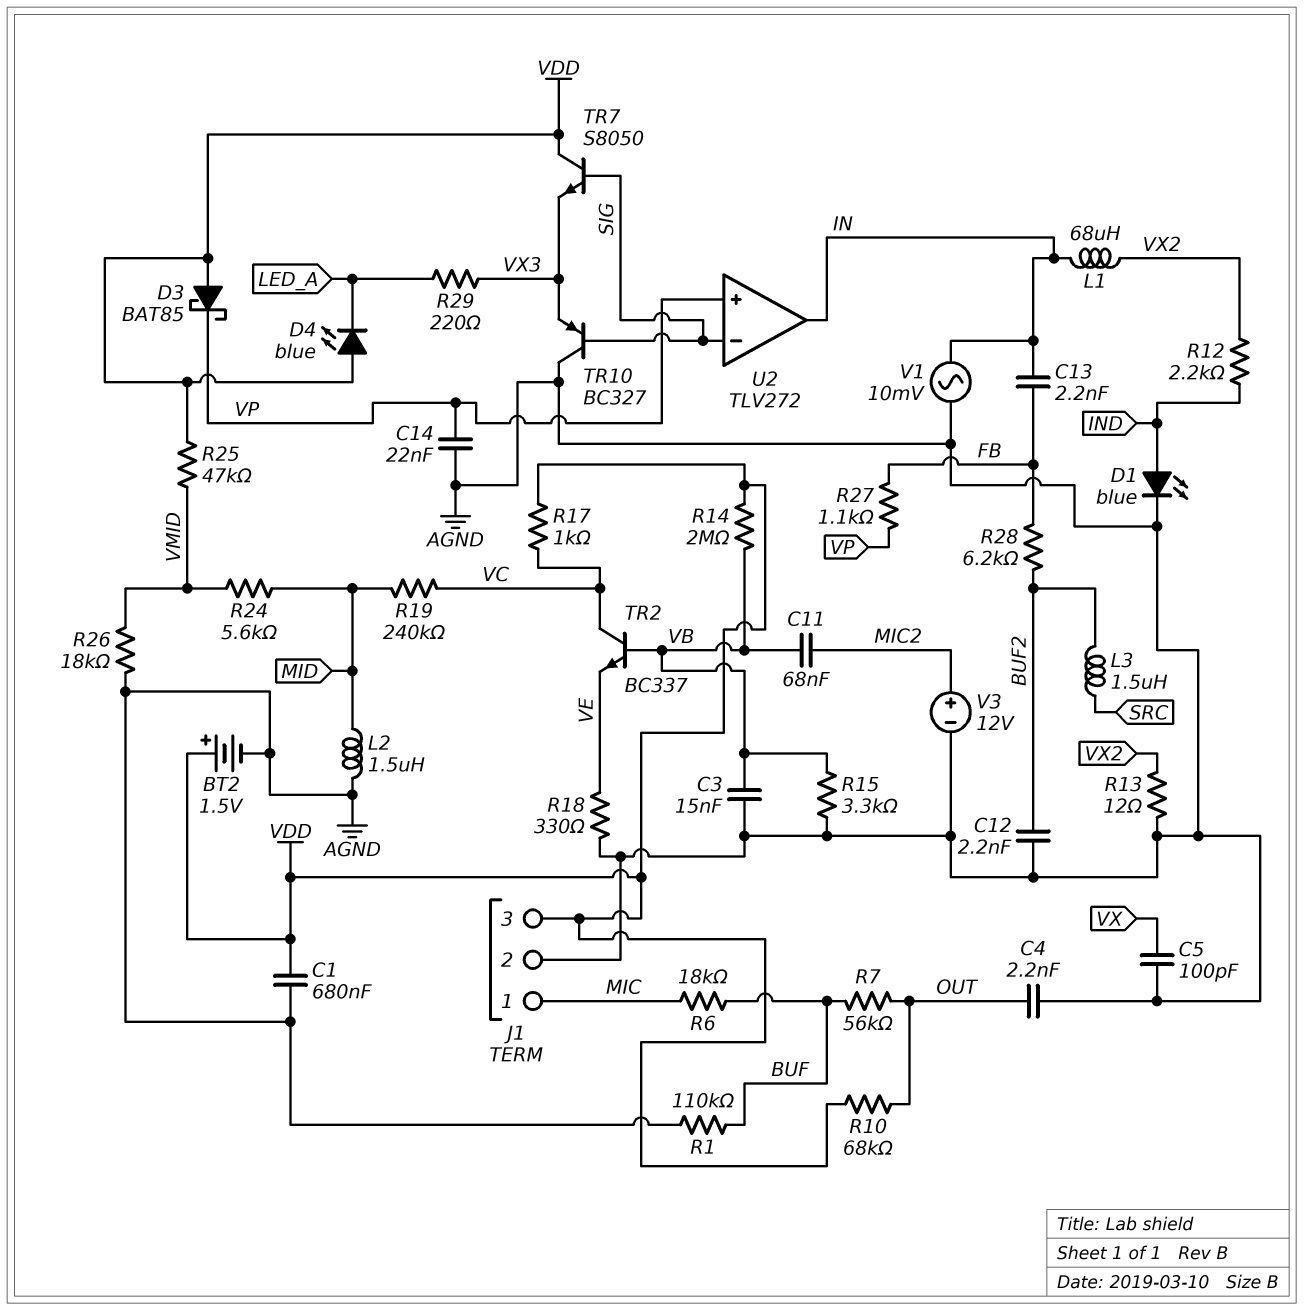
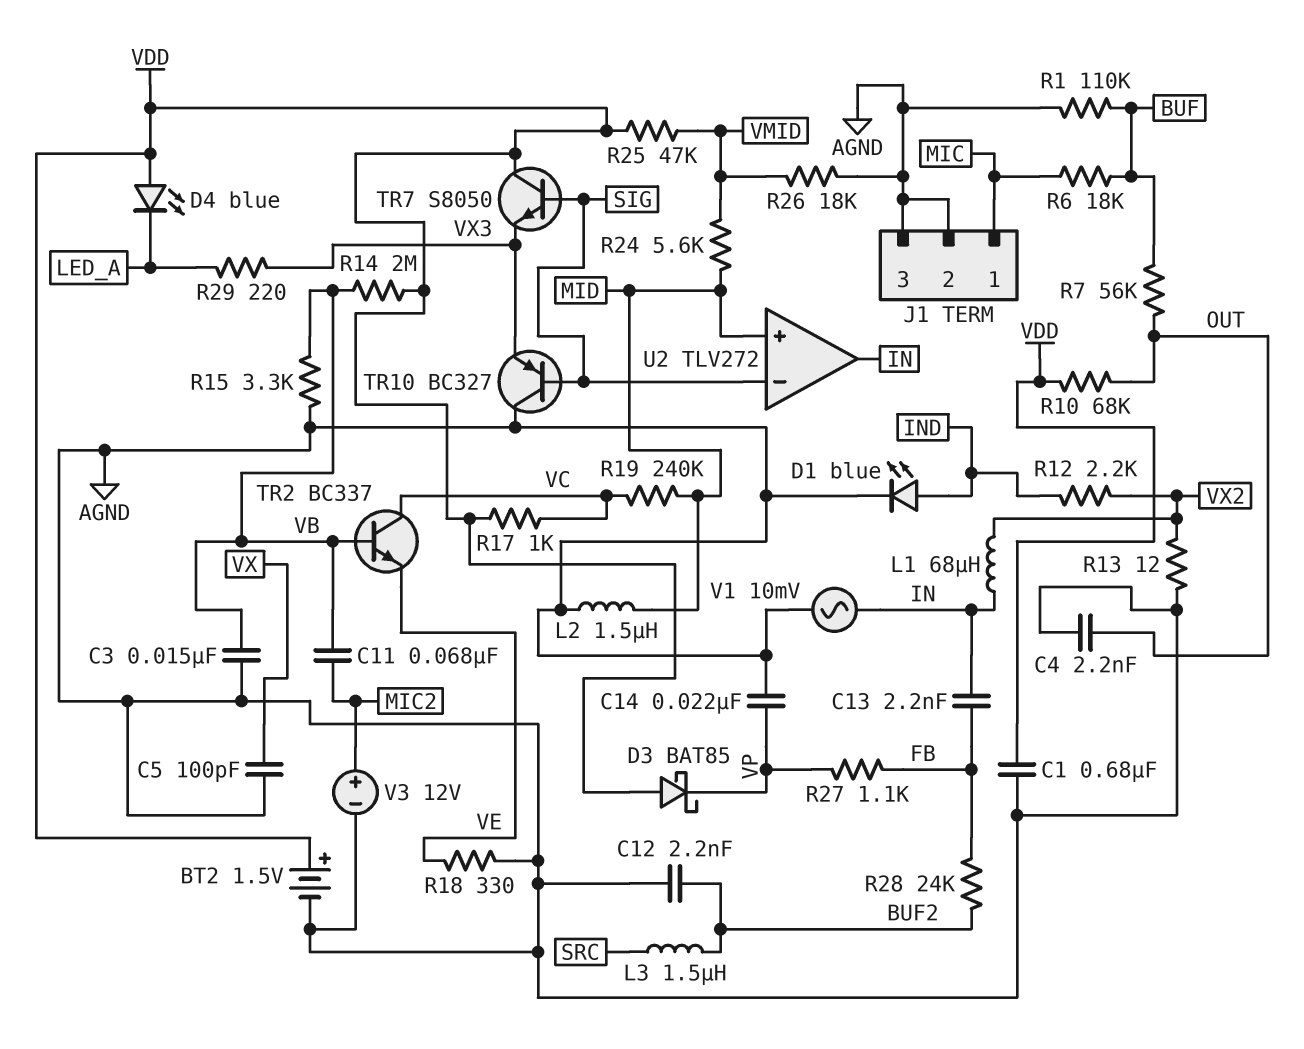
J1 pin 3: VDD -> AGND
R28: 6.2k (BUF2, FB) -> 24k (BUF2, FB)
U2 pin in+: VP -> MID

